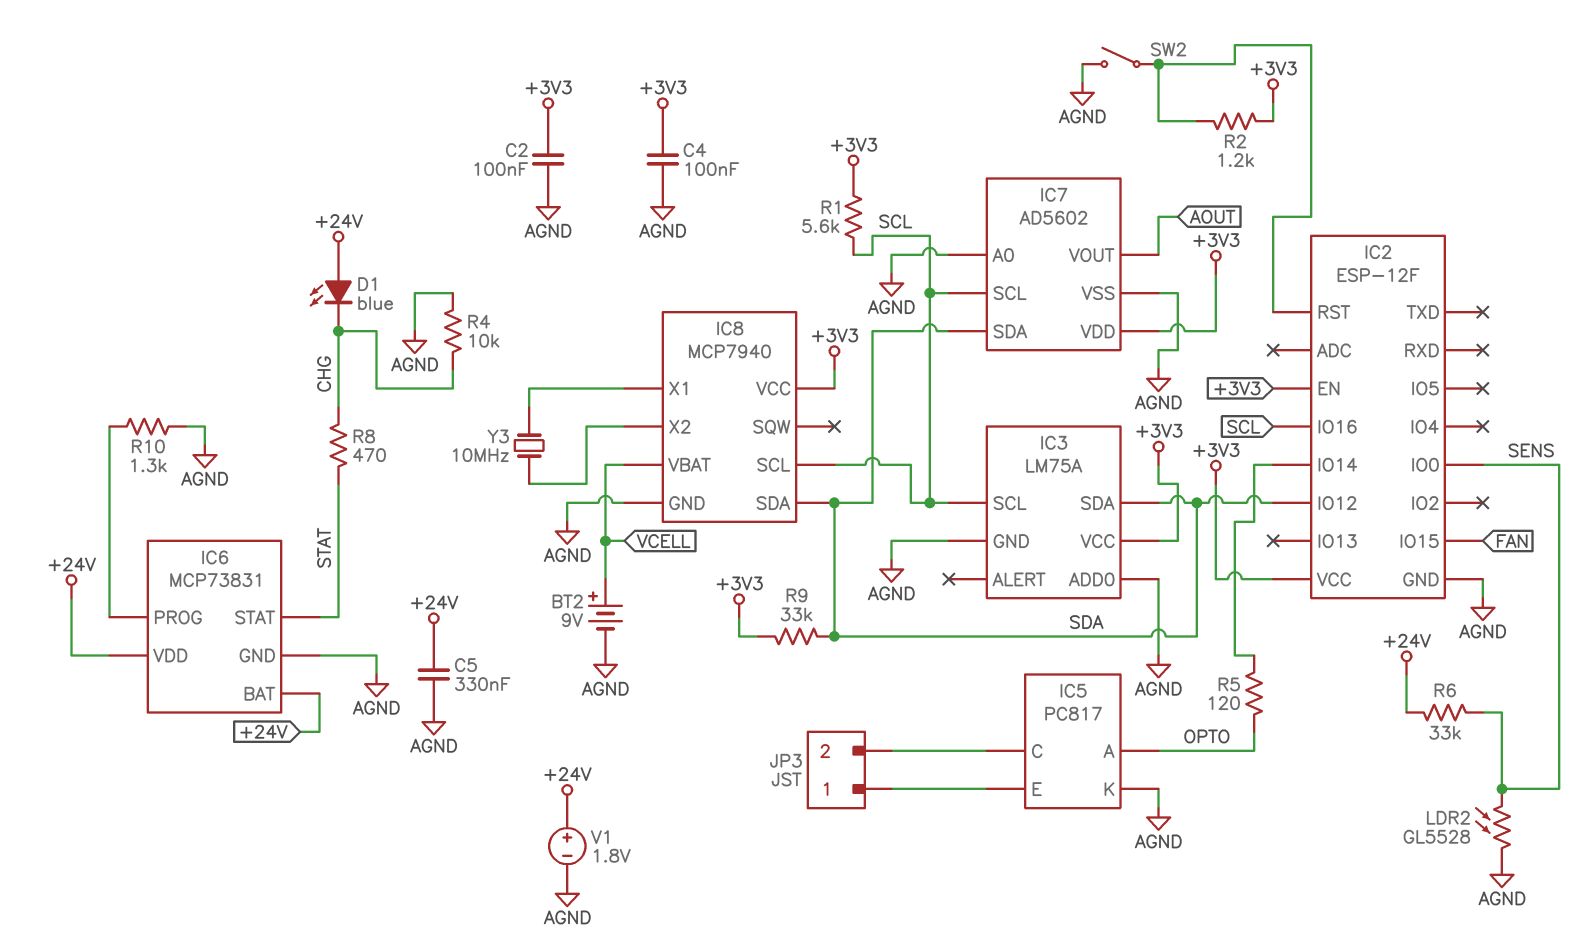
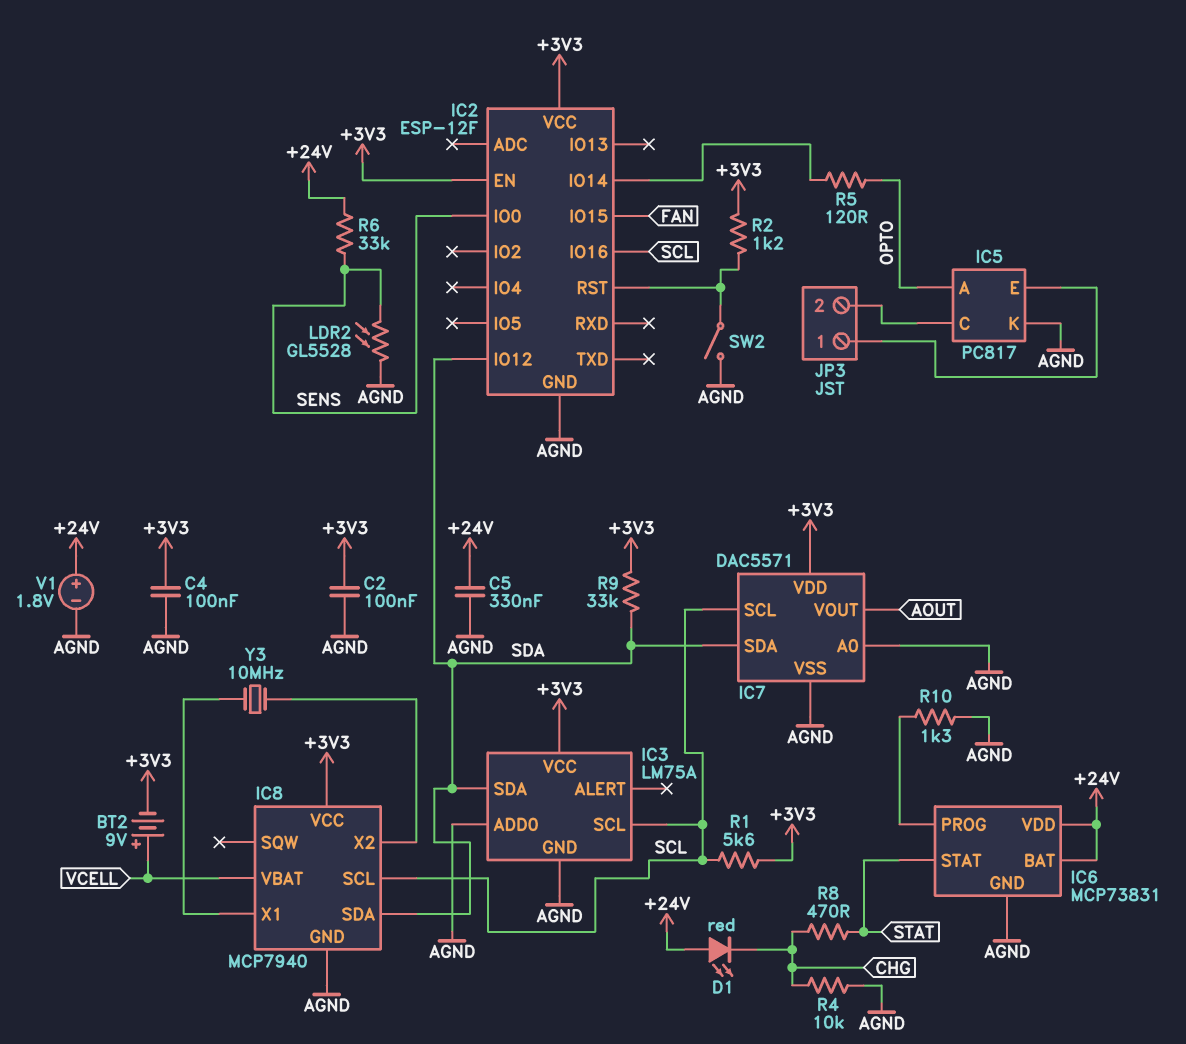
BT2: 9V (plus VCELL, minus AGND) -> 9V (plus VCELL, minus +3V3)
D1: LED blue (A +24V, K CHG) -> LED red (A +24V, K CHG)
IC7: AD5602 -> DAC5571

